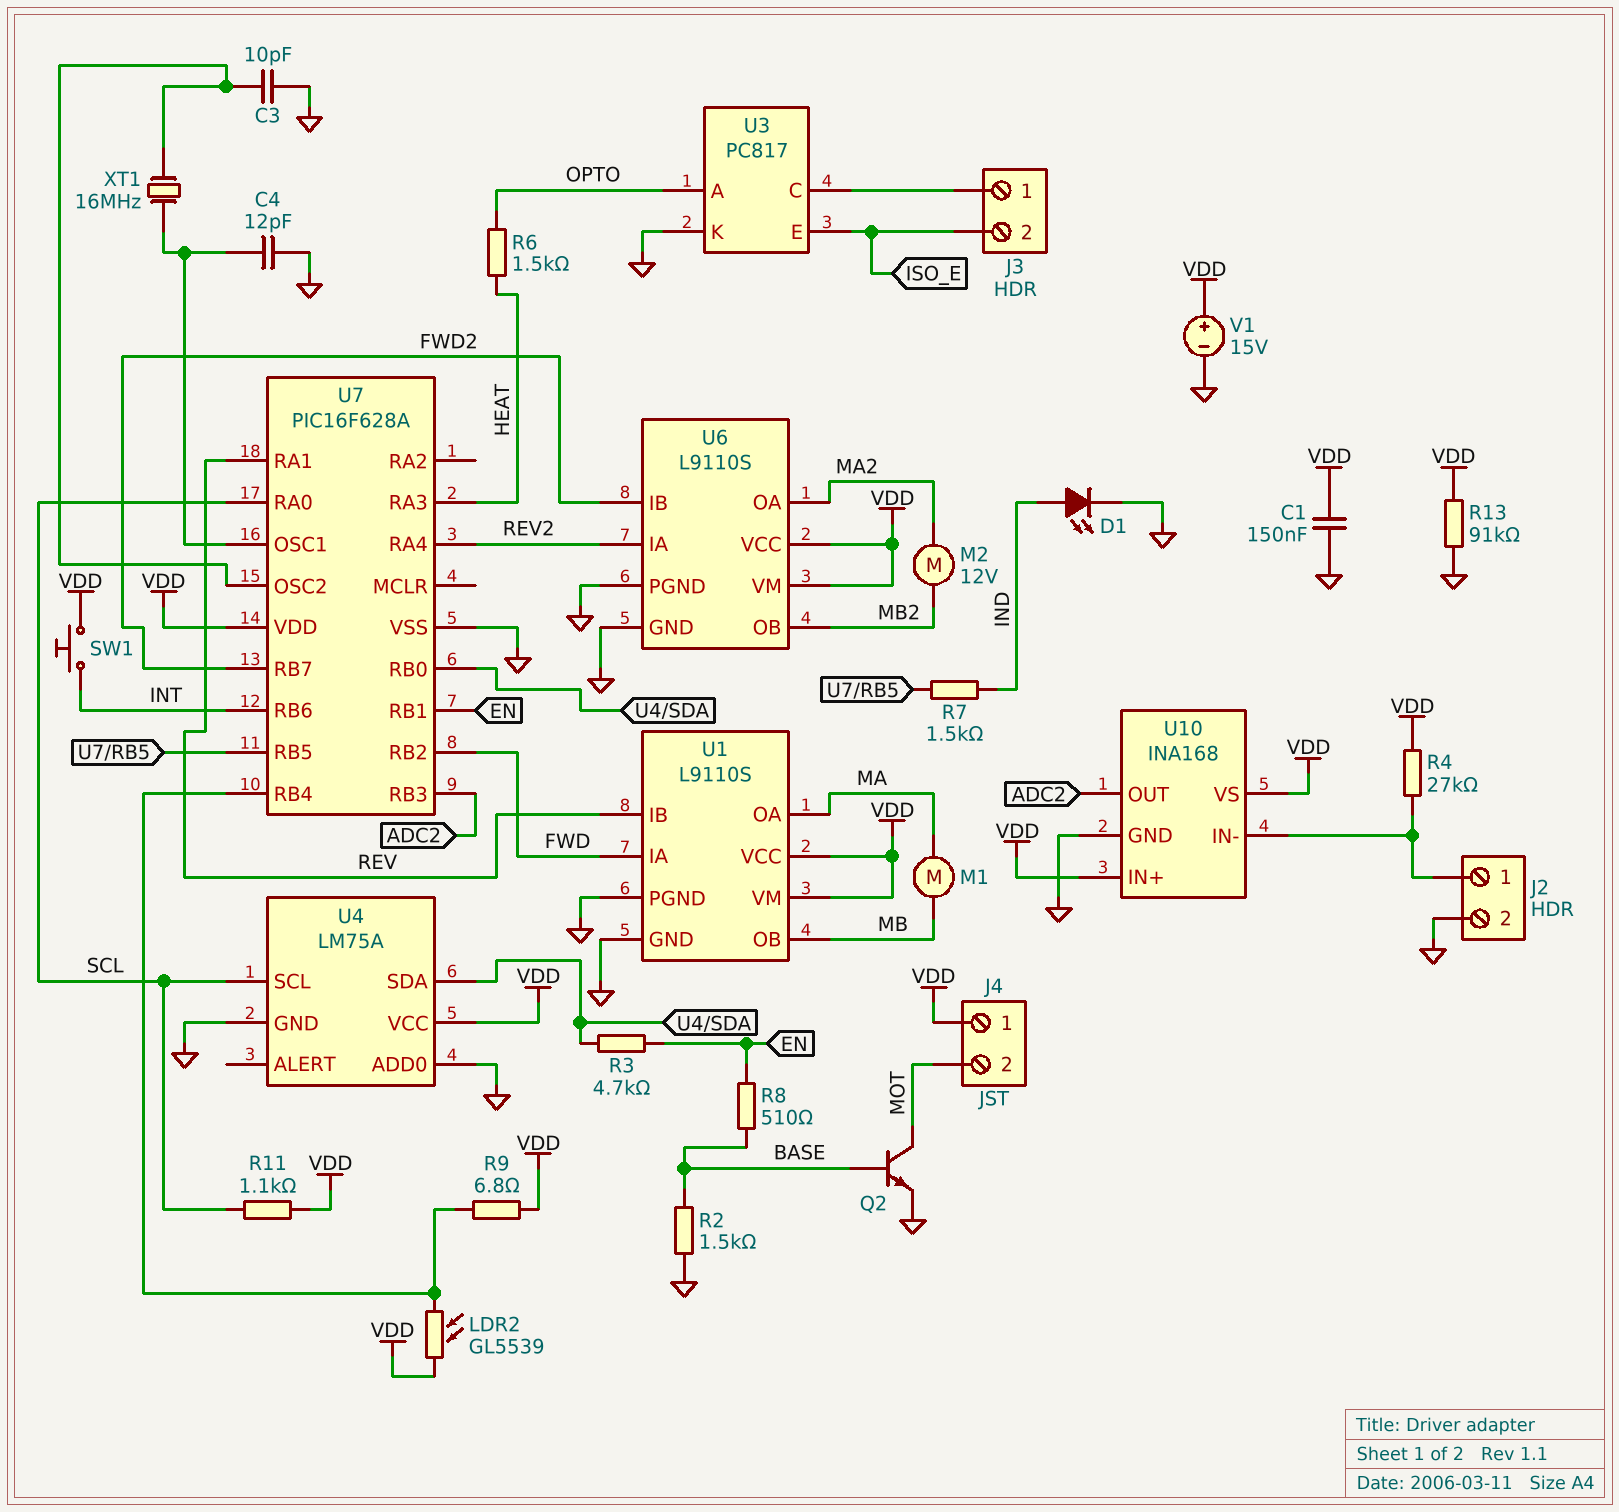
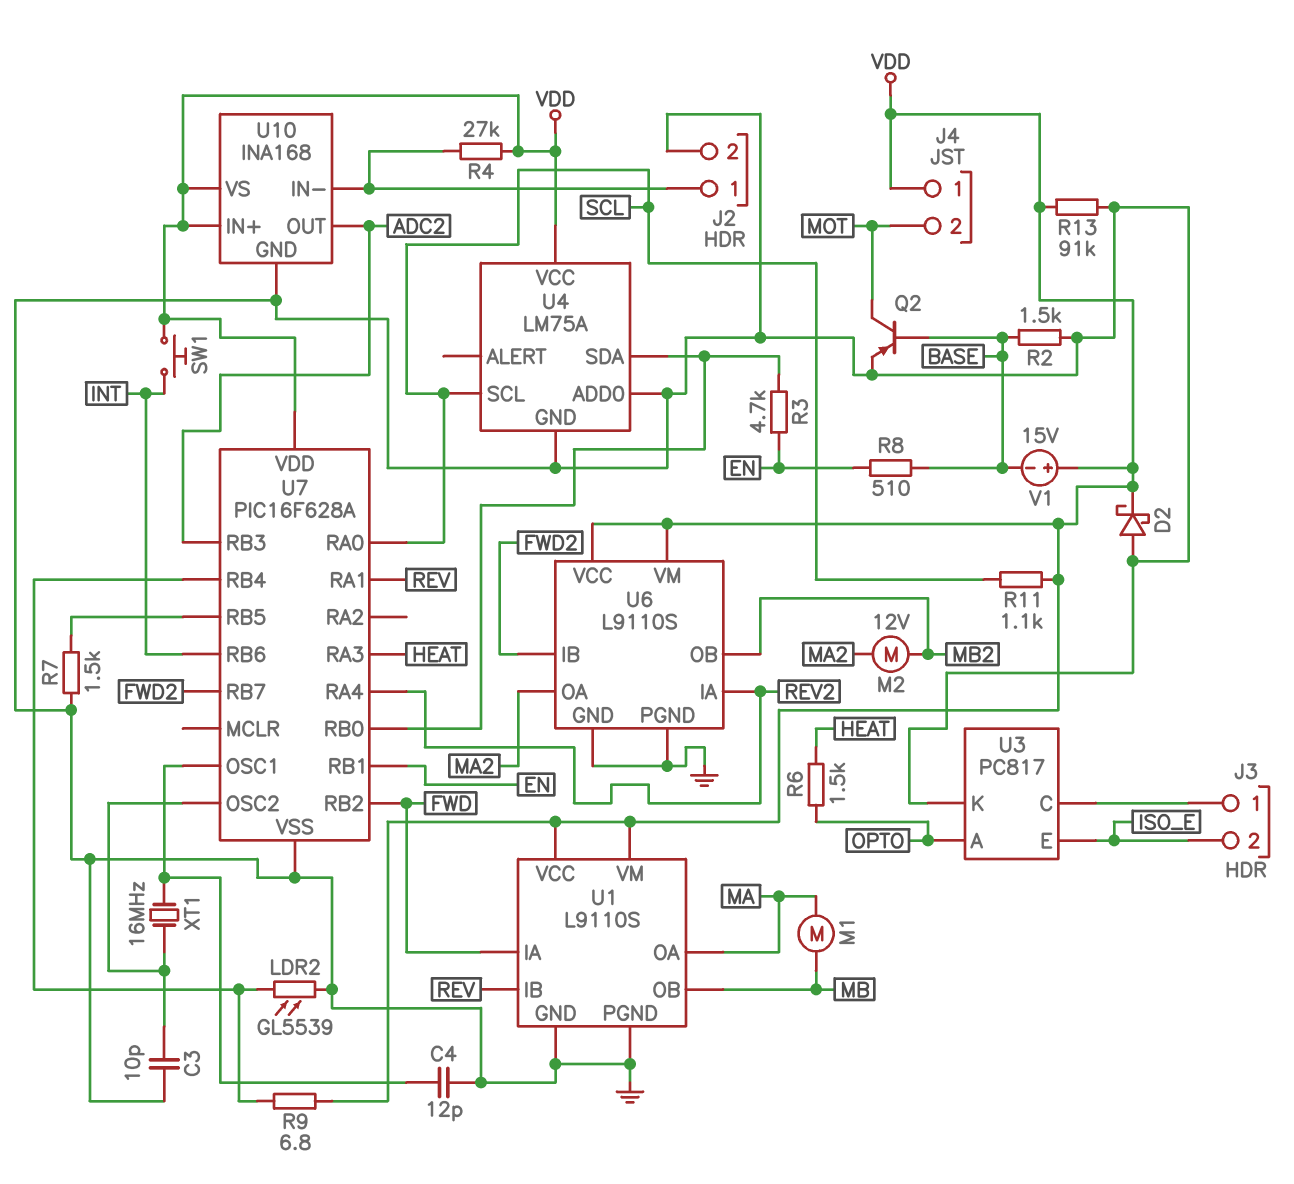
C1: 150nF (GND, VDD) -> none
D1: LED (A IND, K GND) -> none
D2: none -> schottky (A GND, K VDD)
LDR2: GL5539 (U7/RB4, VDD) -> GL5539 (GND, U7/RB4)
Q2: NPN (B BASE, C MOT, E GND) -> PNP (B BASE, C MOT, E GND)
R7: 1.5k (IND, U7/RB5) -> 1.5k (GND, U7/RB5)
V1: 15V (plus VDD, minus GND) -> 15V (plus VDD, minus BASE)

